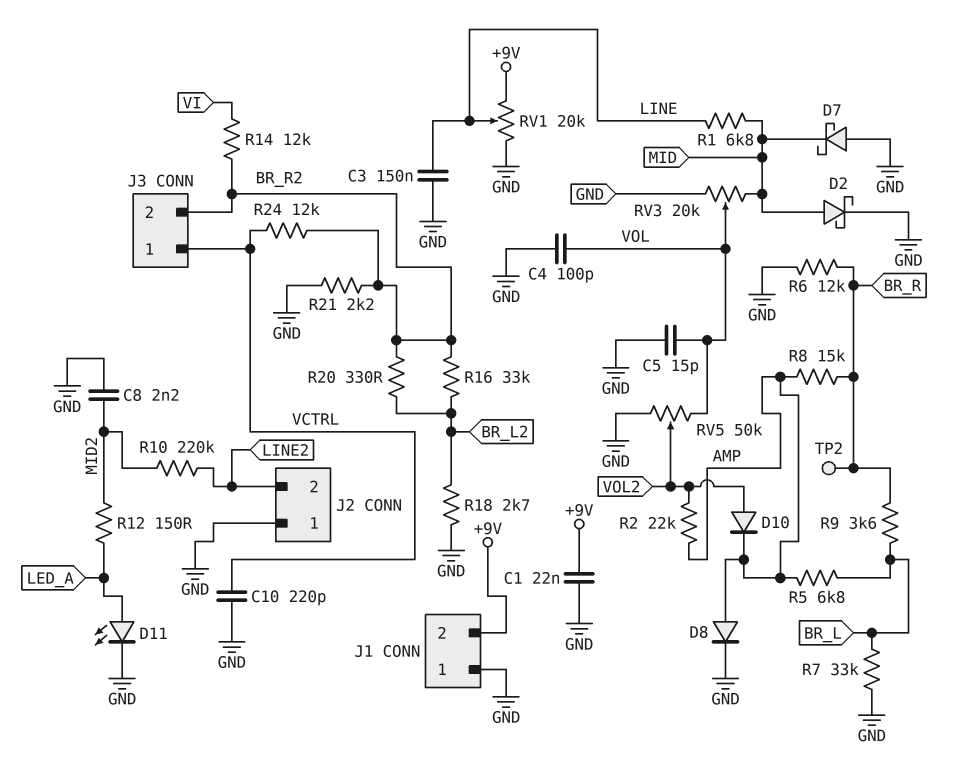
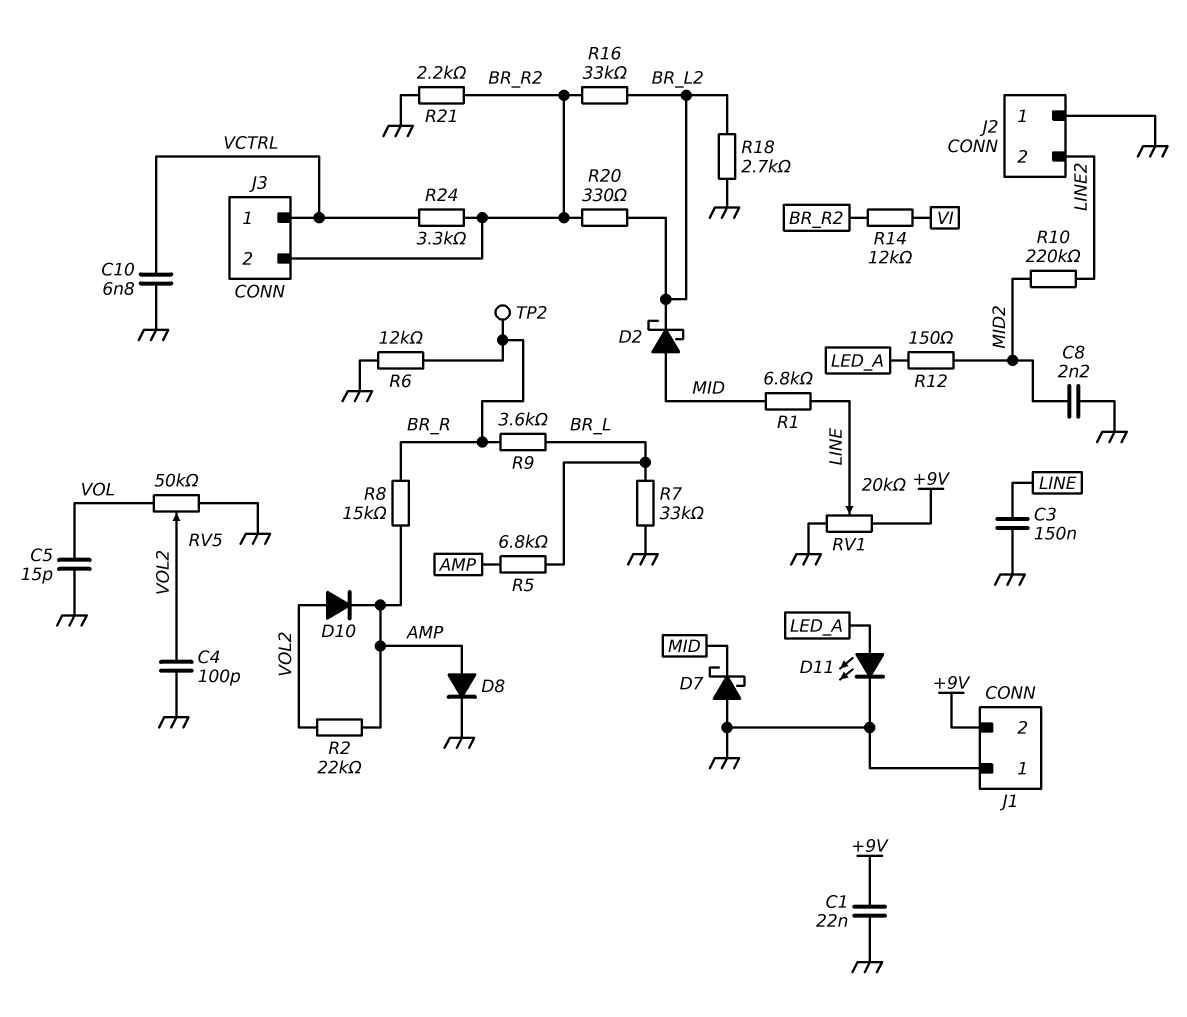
C4: 100pF (GND, VOL) -> 100pF (GND, VOL2)
C10: 220pF (GND, VCTRL) -> 6.8nF (GND, VCTRL)
D2: schottky (A MID, K GND) -> schottky (A MID, K BR_L2)
R24: 12k (BR_R2, VCTRL) -> 3.3k (BR_R2, VCTRL)
RV3: 20k (GND, MID, wiper VOL) -> none

